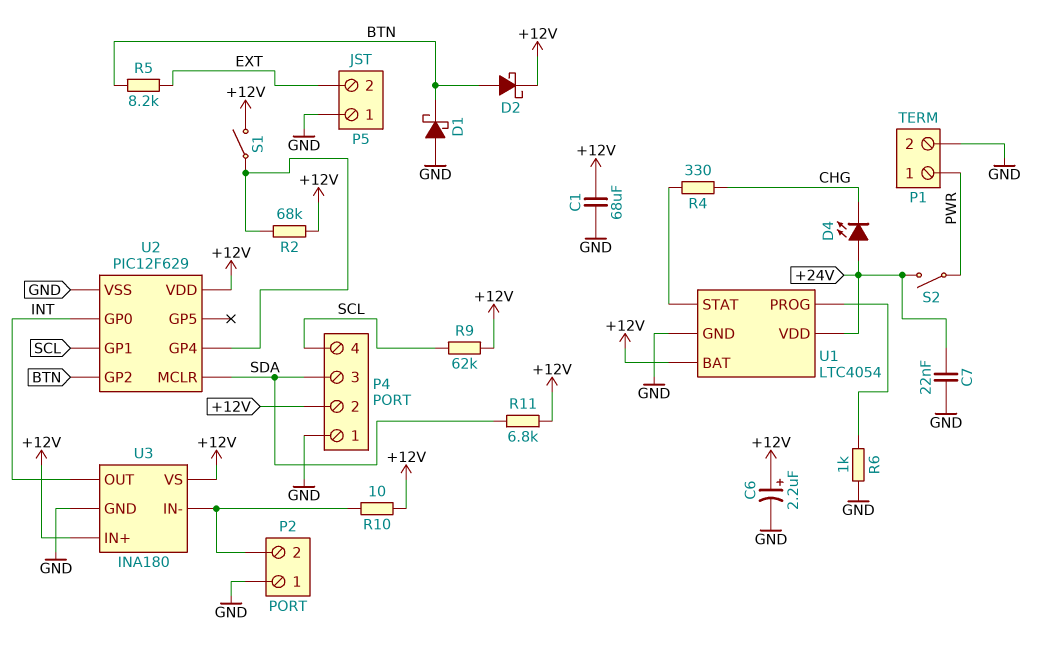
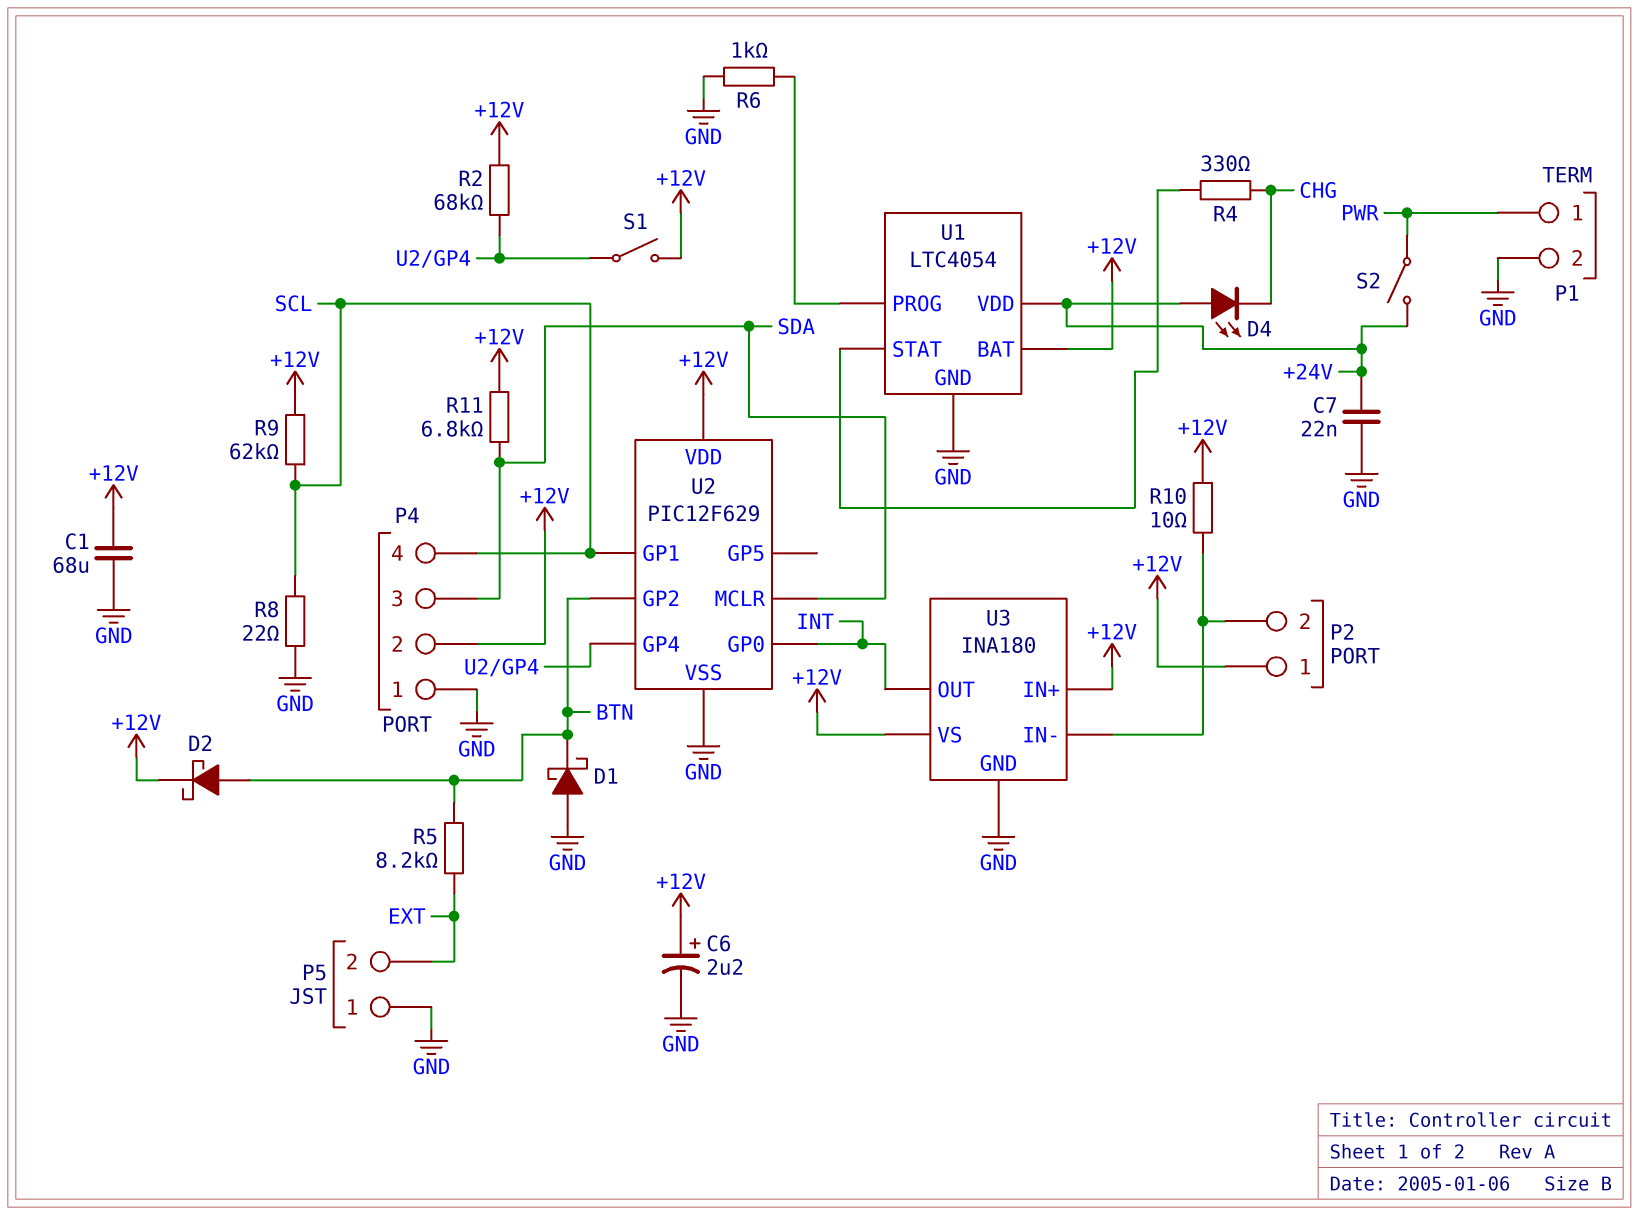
P2 pin 1: GND -> +12V
R8: none -> 22 (GND, SCL)

